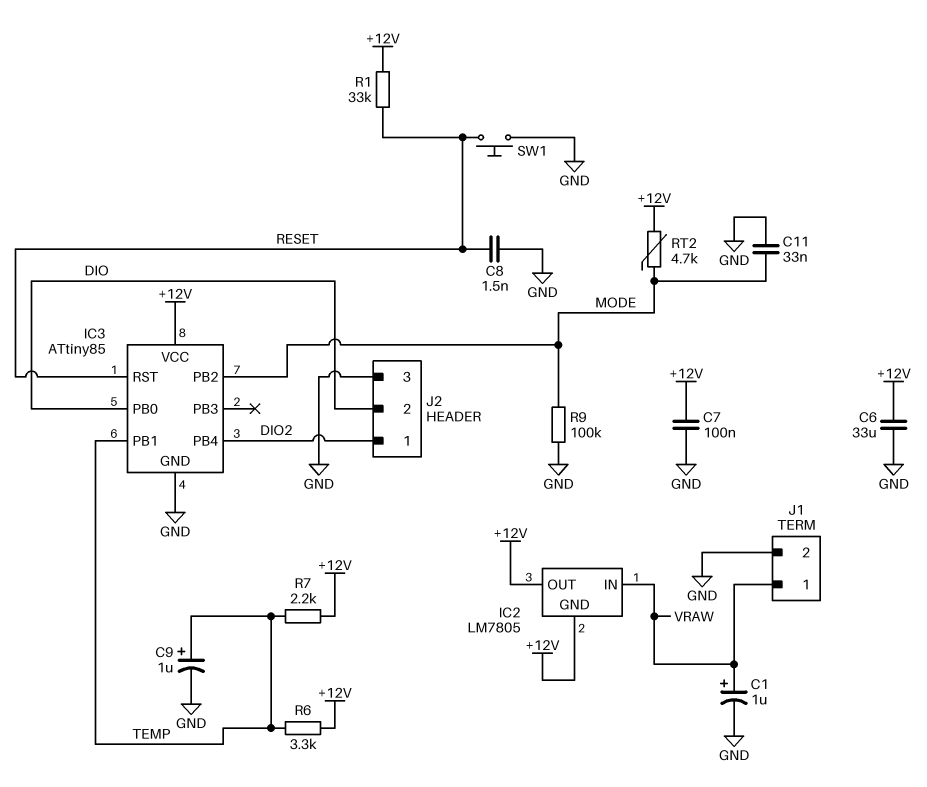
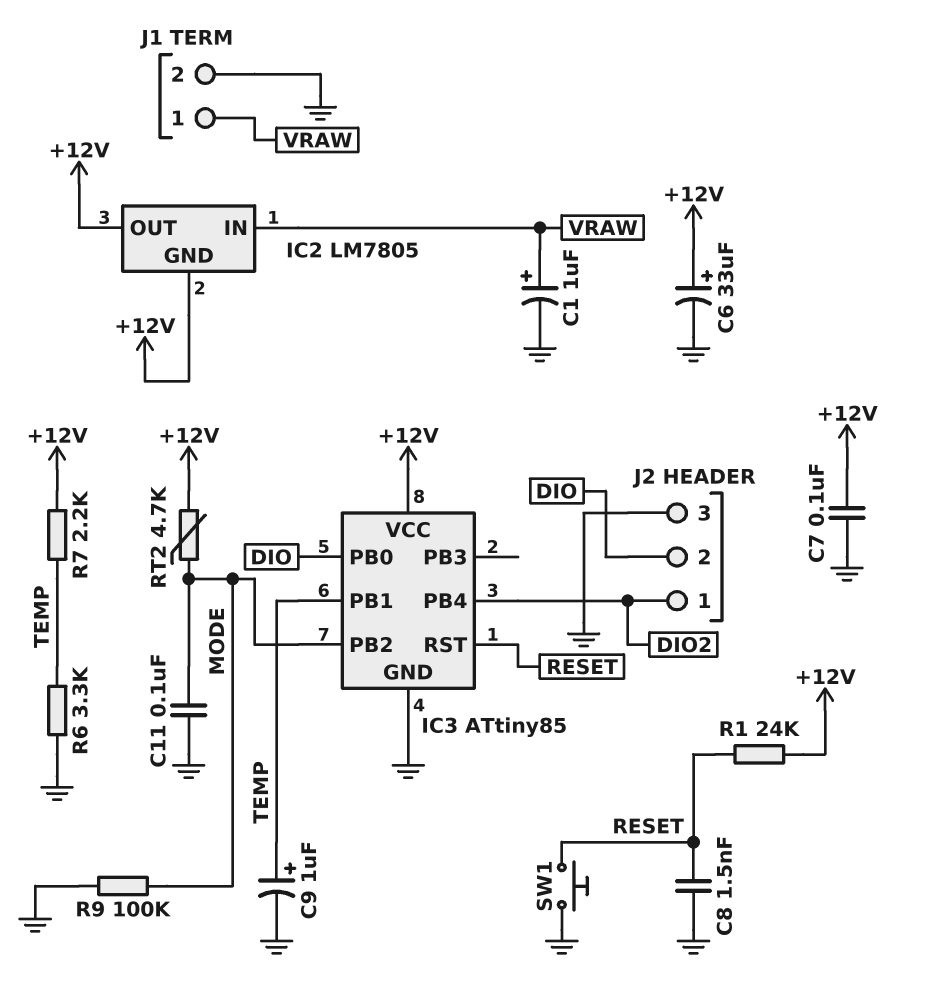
C6: 33uF (+12V, GND) -> 33uF (plus +12V, minus GND)
C11: 33nF (GND, MODE) -> 100nF (GND, MODE)
R1: 33k (+12V, RESET) -> 24k (+12V, RESET)
R6: 3.3k (+12V, TEMP) -> 3.3k (GND, TEMP)

